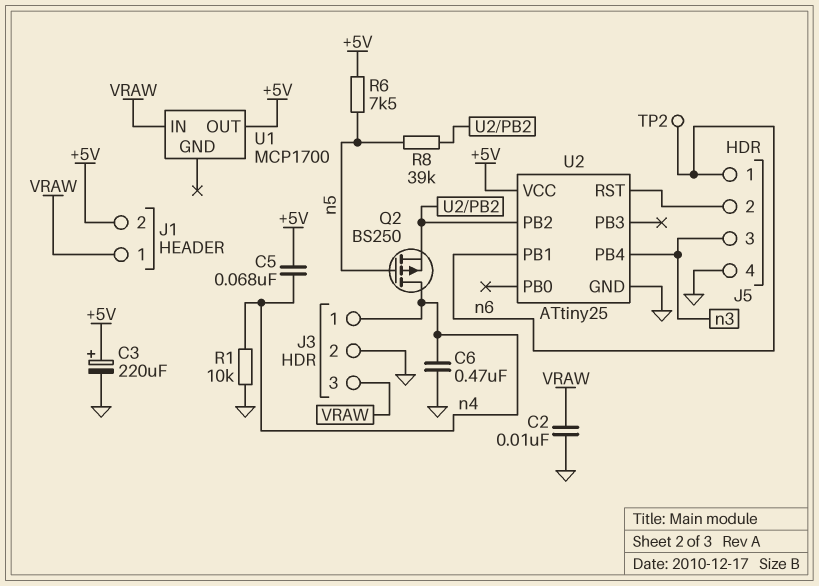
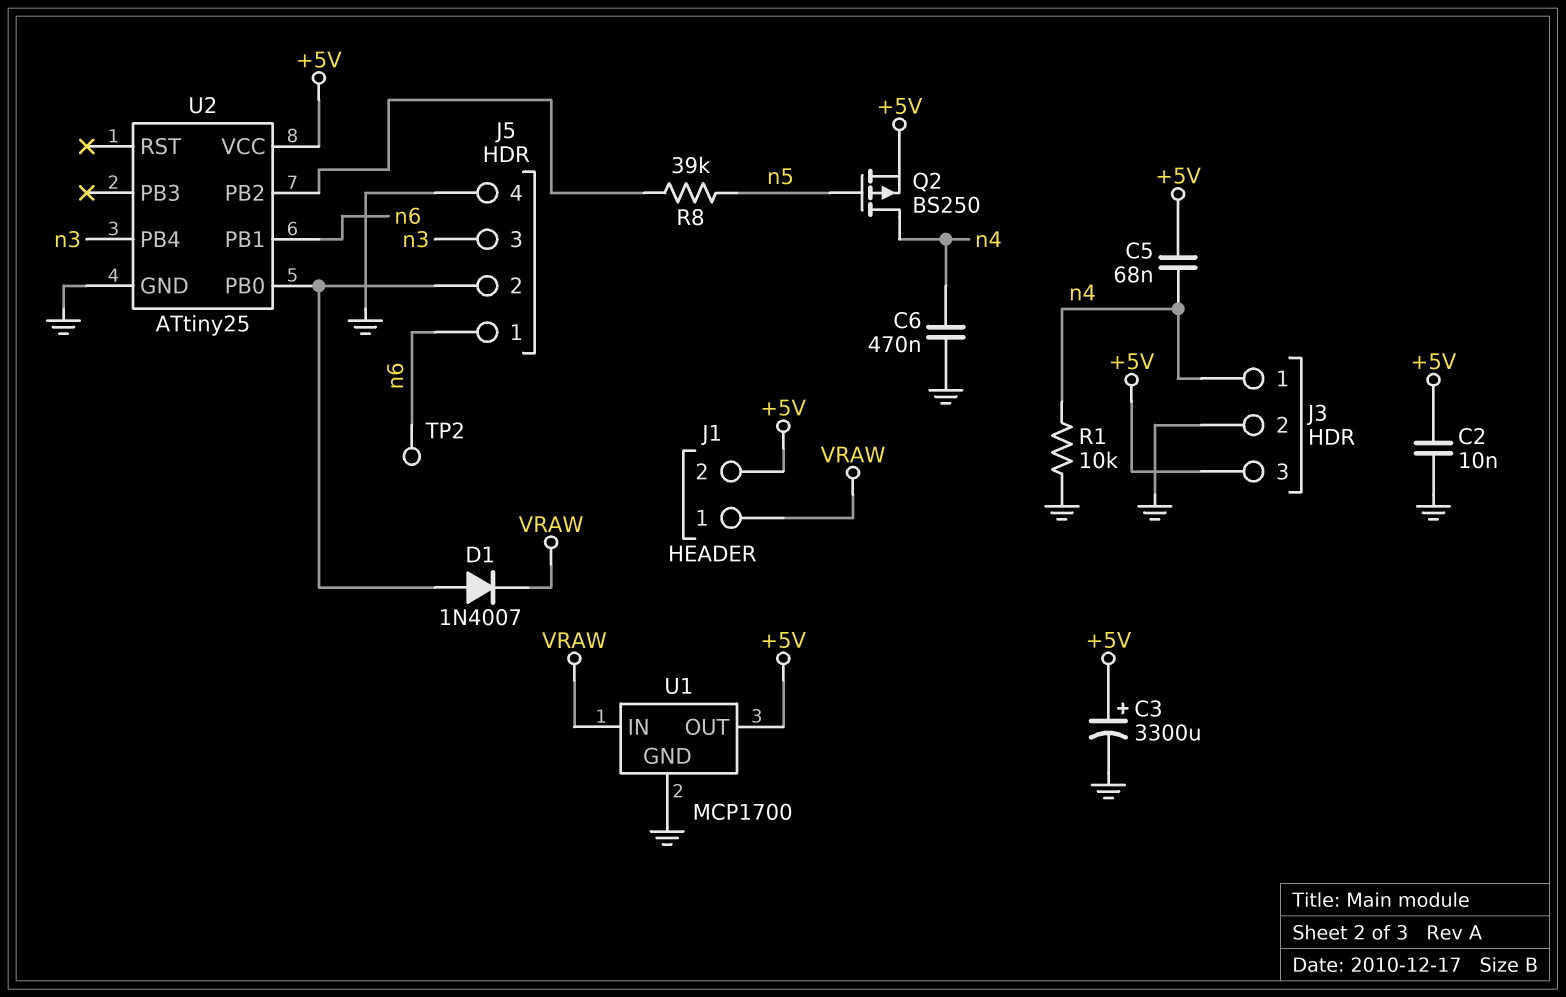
C2: 10nF (GND, VRAW) -> 10nF (+5V, GND)
C3: 220uF (plus +5V, minus GND) -> 3300uF (plus +5V, minus GND)
D1: none -> diode 1N4007 (A J5/2, K VRAW)
J3 pin 3: VRAW -> +5V
Q2: PMOS BS250 (G n5, D n4, S U2/PB2) -> PMOS BS250 (G n5, D n4, S +5V)
R6: 7.5k (+5V, n5) -> none
U1 pin GND: none -> GND
U2 pin PB0: none -> J5/2
U2 pin RST: J5/2 -> none

